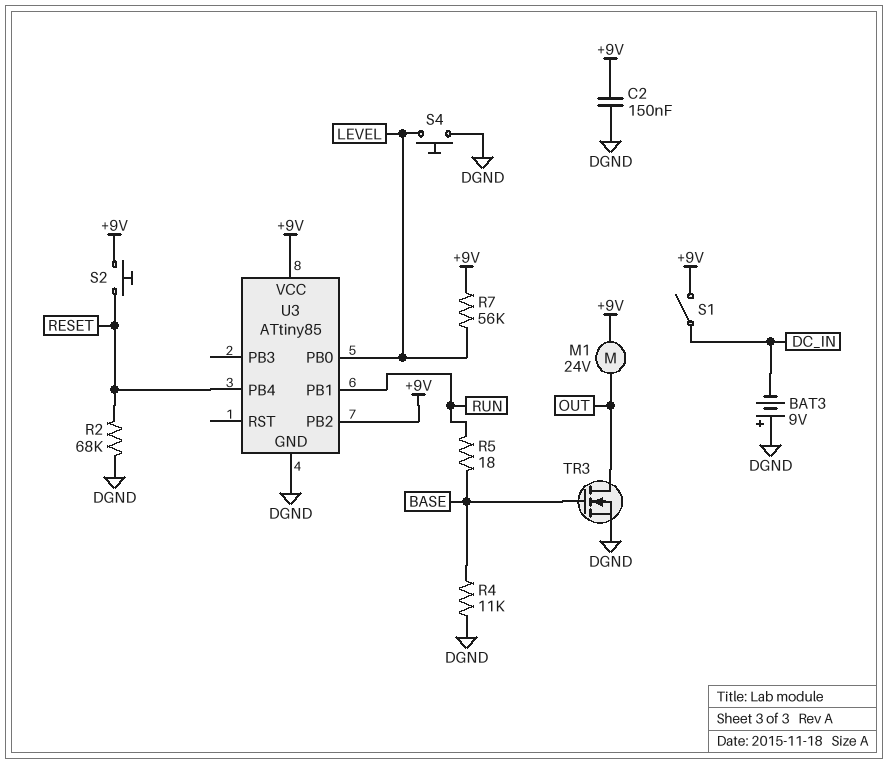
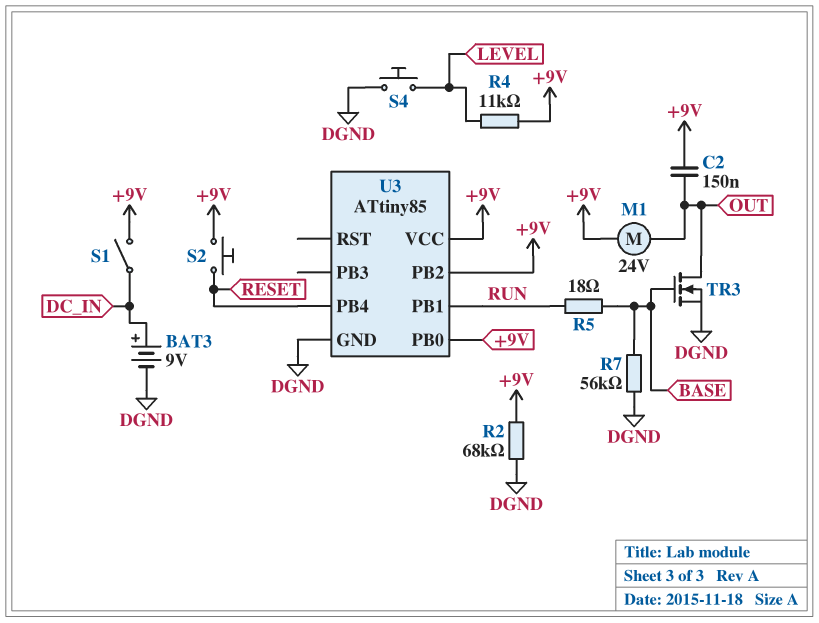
BAT3: 9V (plus DGND, minus DC_IN) -> 9V (plus DC_IN, minus DGND)
C2: 150nF (+9V, DGND) -> 150nF (+9V, OUT)
R2: 68k (DGND, RESET) -> 68k (+9V, DGND)
R4: 11k (BASE, DGND) -> 11k (+9V, LEVEL)
R7: 56k (+9V, LEVEL) -> 56k (BASE, DGND)
U3 pin PB0: LEVEL -> +9V

